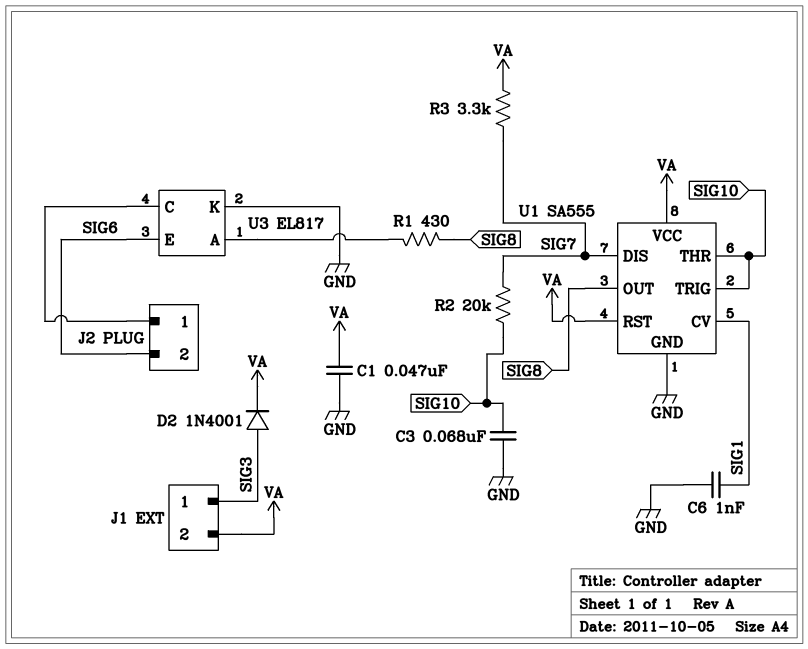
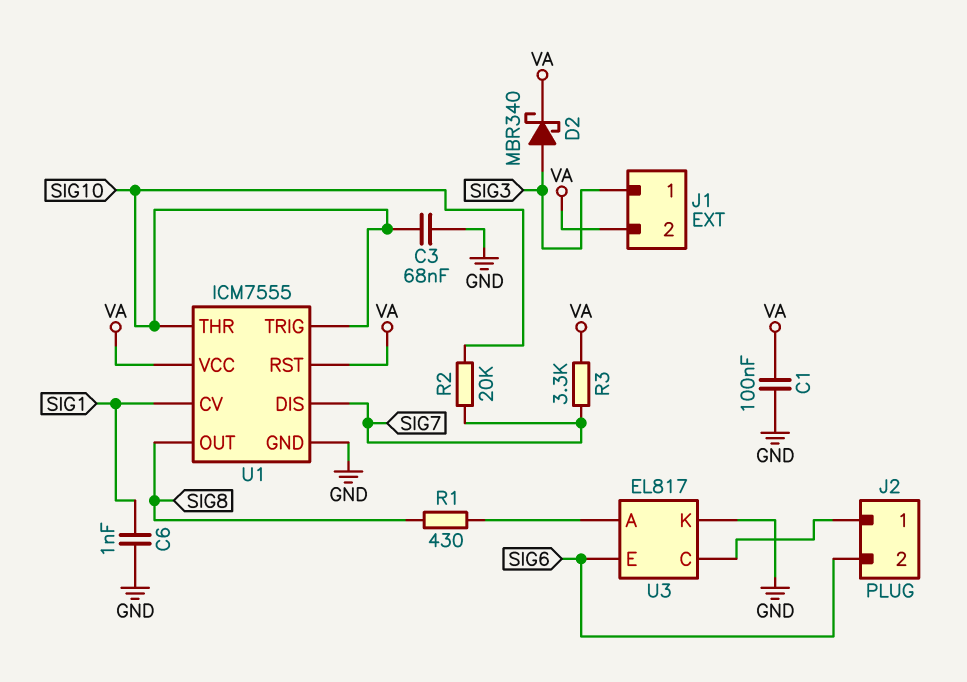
C1: 47nF (GND, VA) -> 100nF (GND, VA)
D2: diode 1N4001 (A SIG3, K VA) -> schottky MBR340 (A SIG3, K VA)
U1: SA555 -> ICM7555

